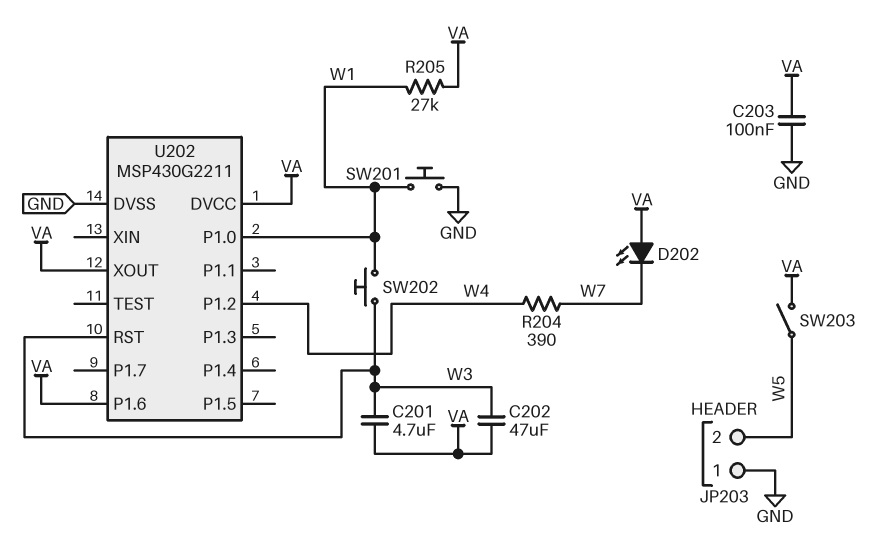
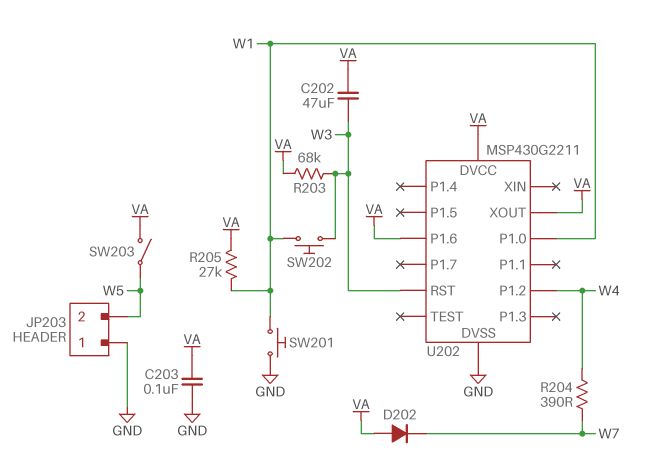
C201: 4.7uF (VA, W3) -> none
D202: LED (A VA, K W7) -> diode (A VA, K W7)
R203: none -> 68k (VA, W3)

